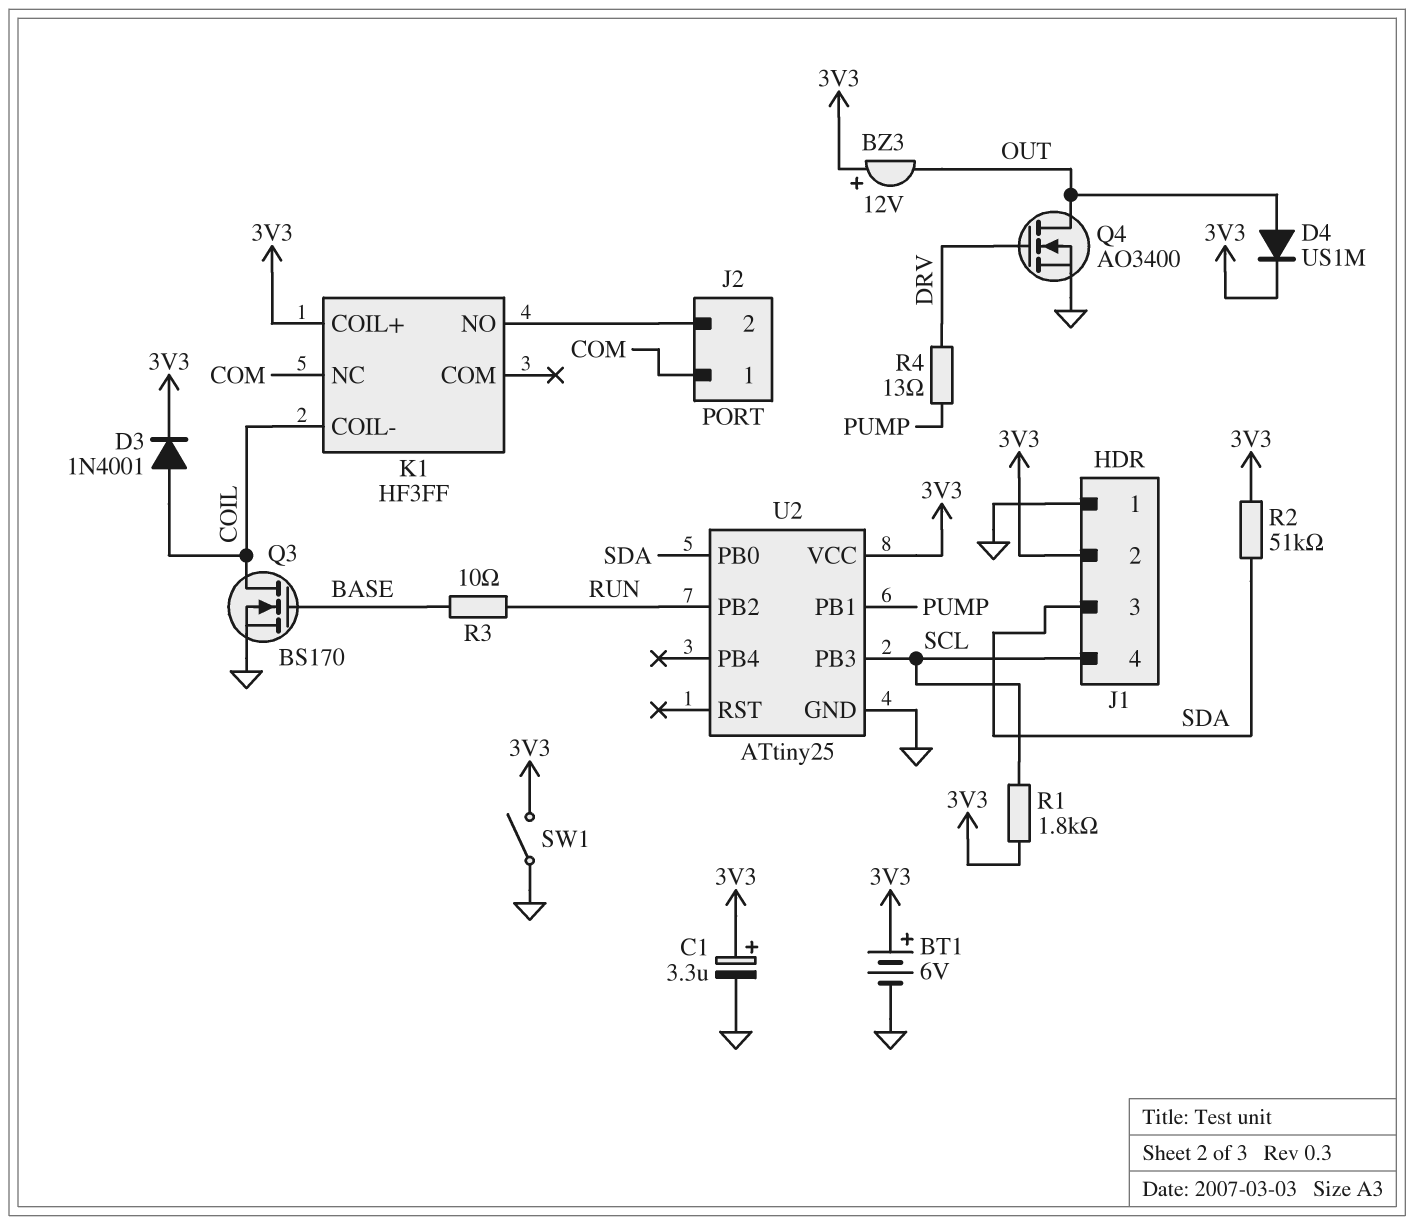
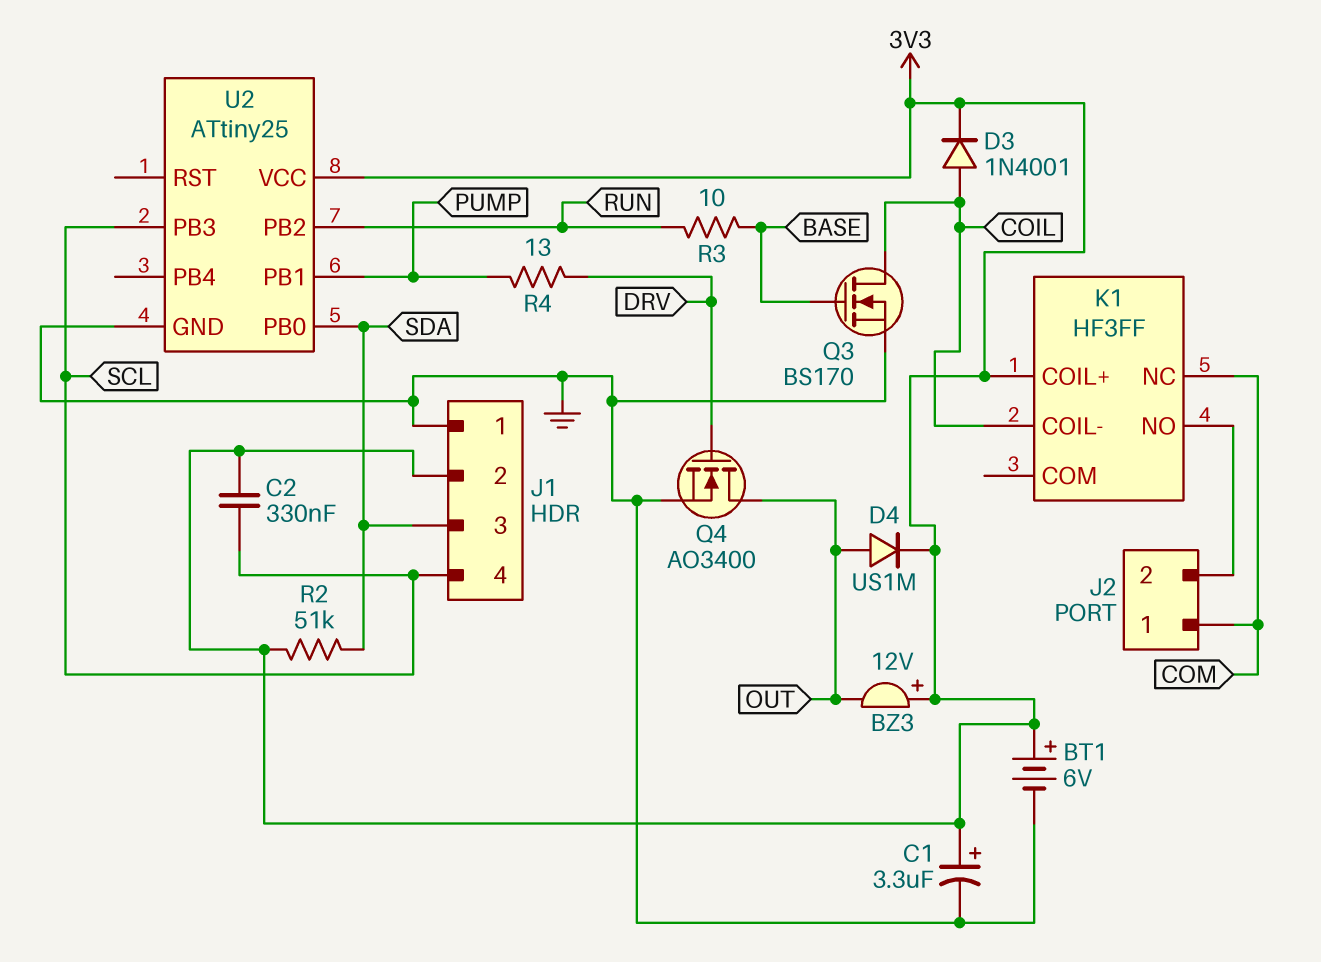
C2: none -> 330nF (3V3, SCL)
R1: 1.8k (3V3, SCL) -> none
SW1: switch (3V3, GND) -> none

